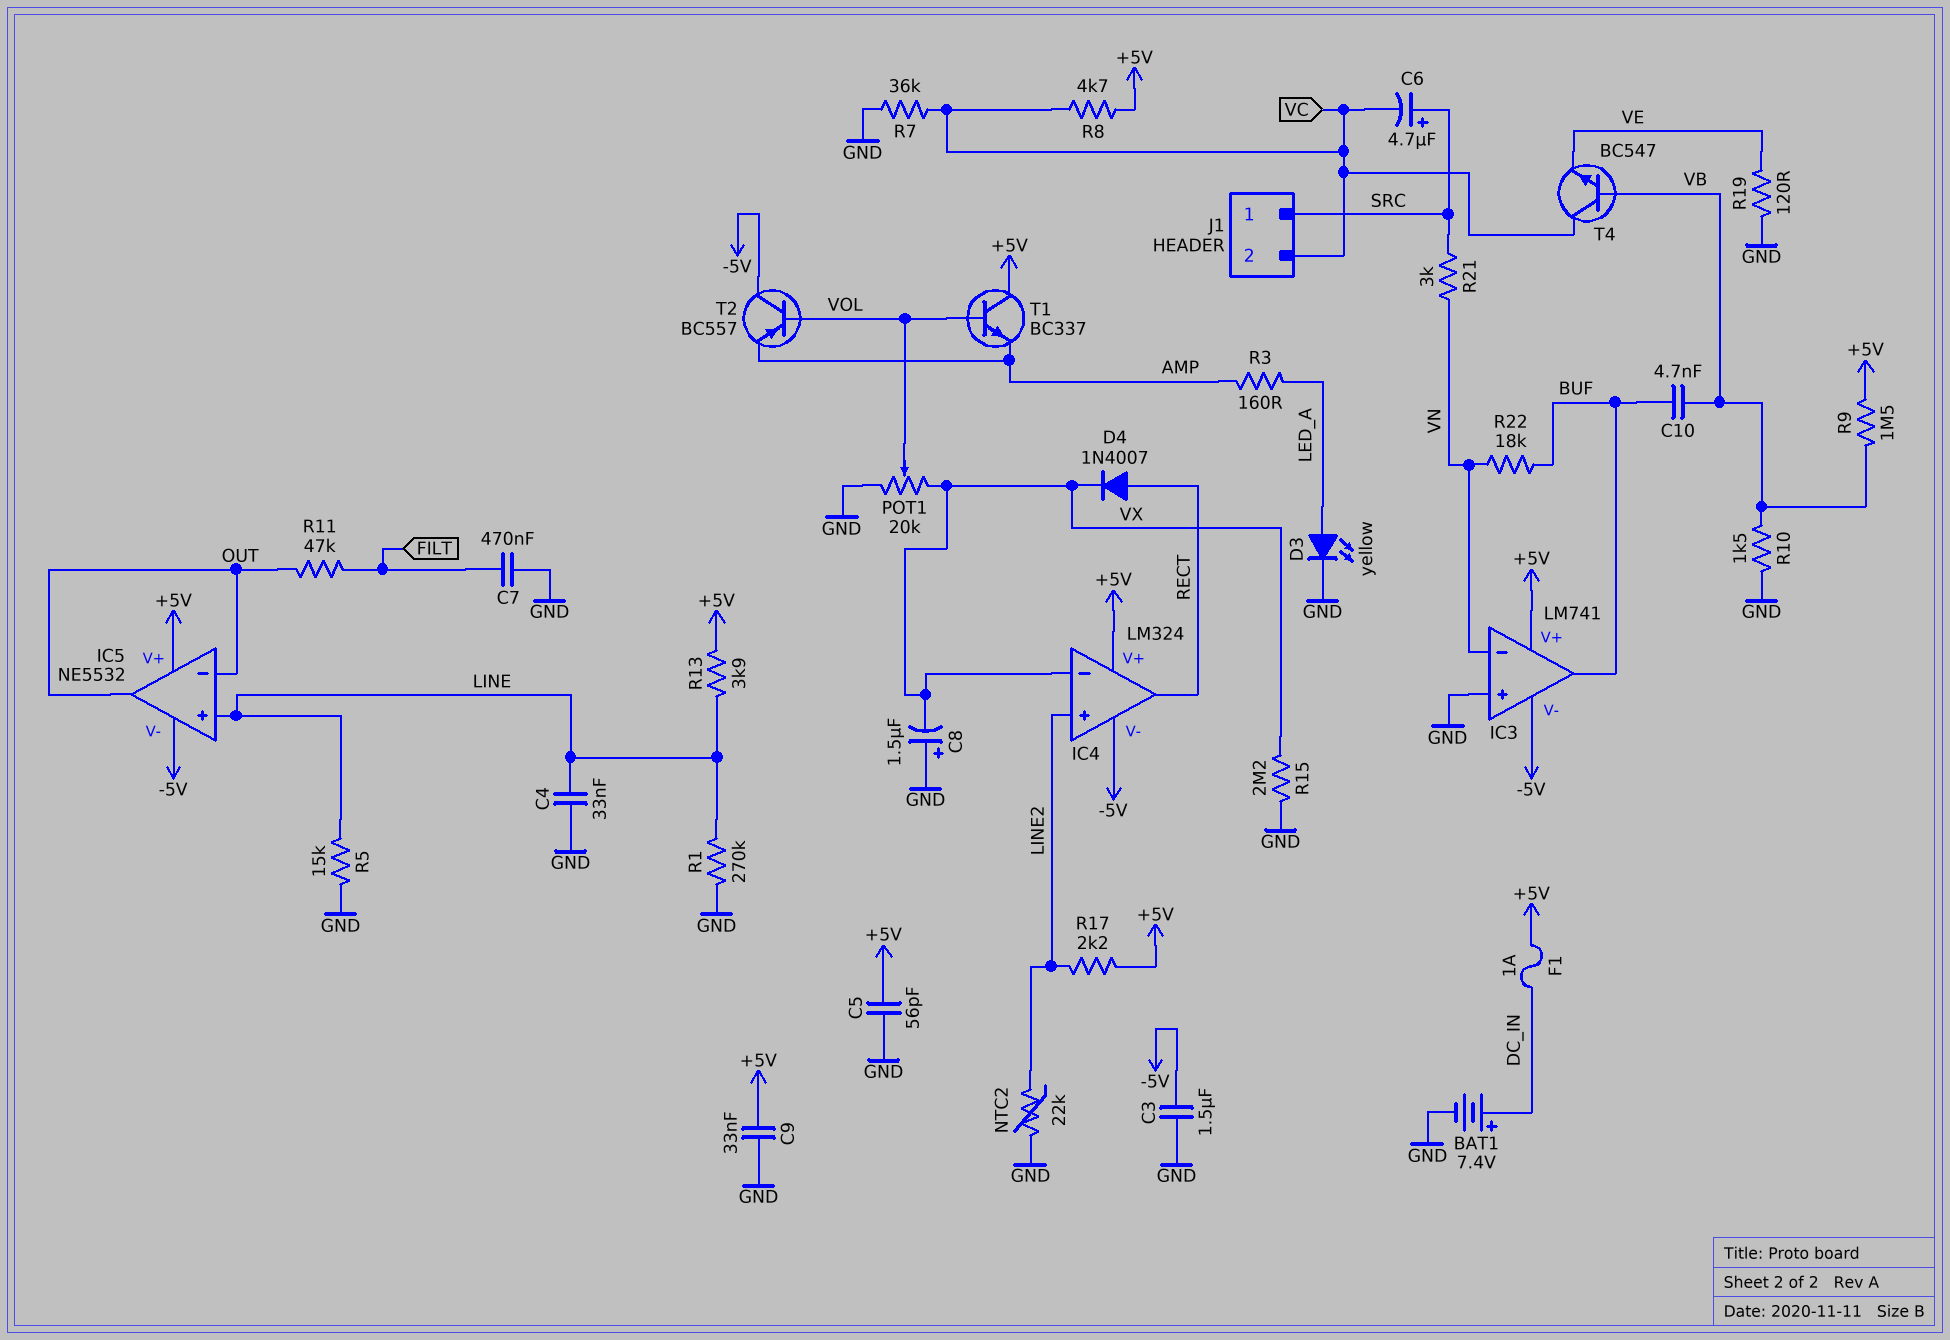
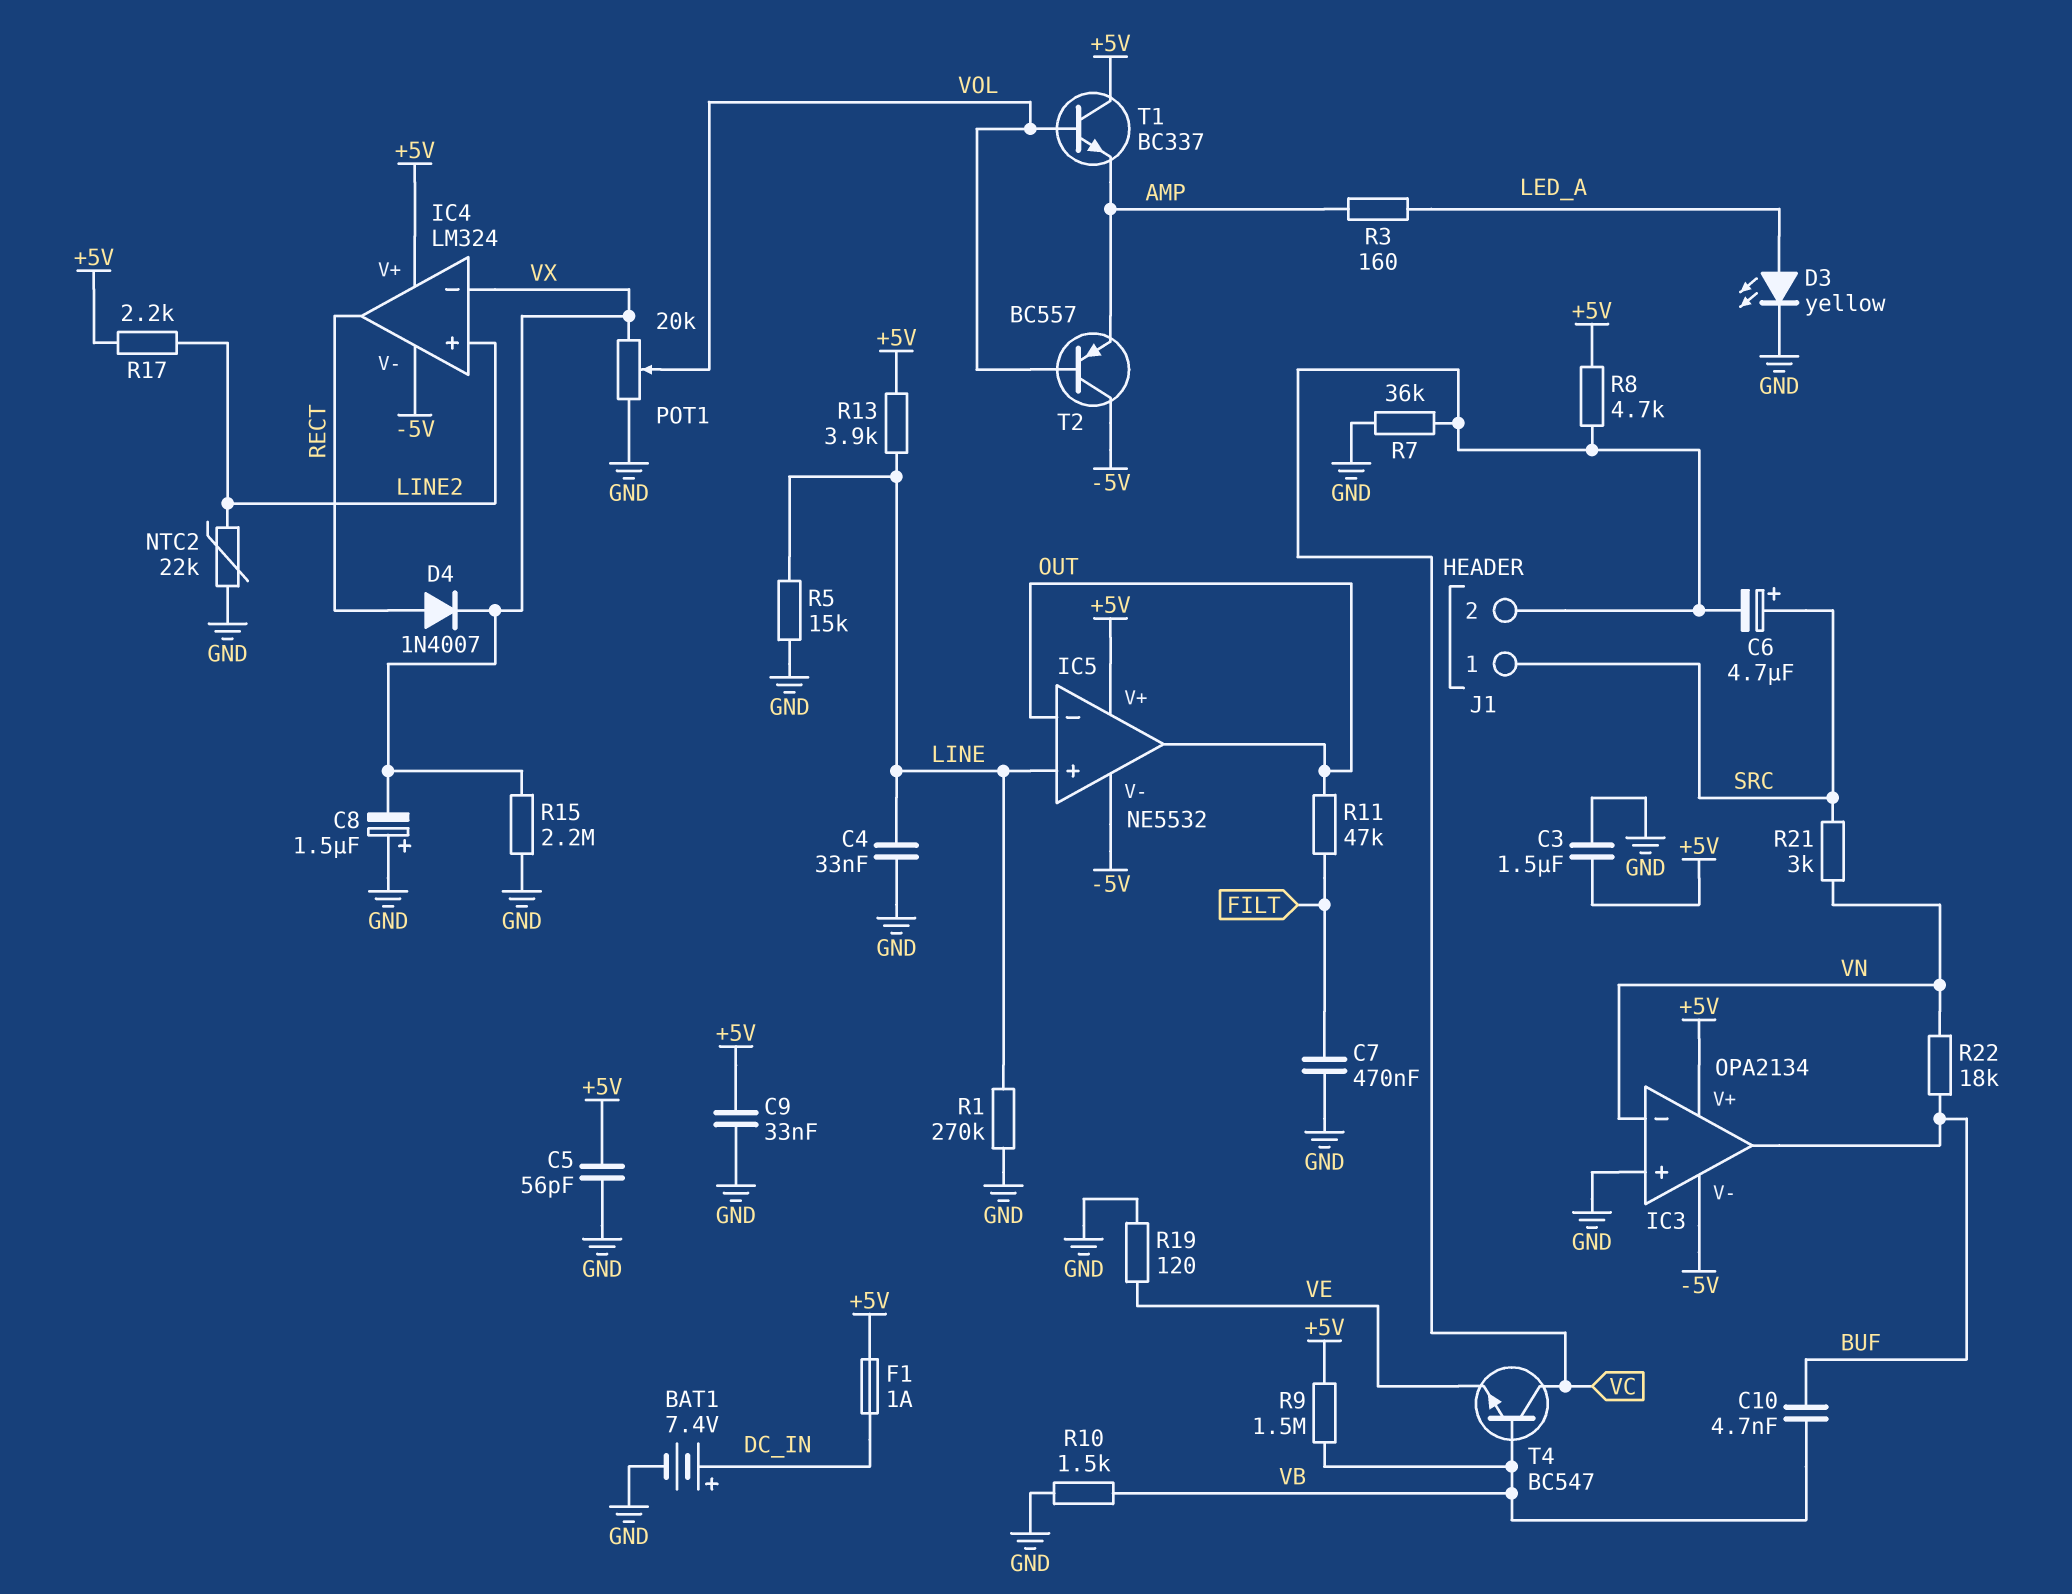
C3: 1.5uF (-5V, GND) -> 1.5uF (+5V, GND)
IC3: LM741 -> OPA2134

